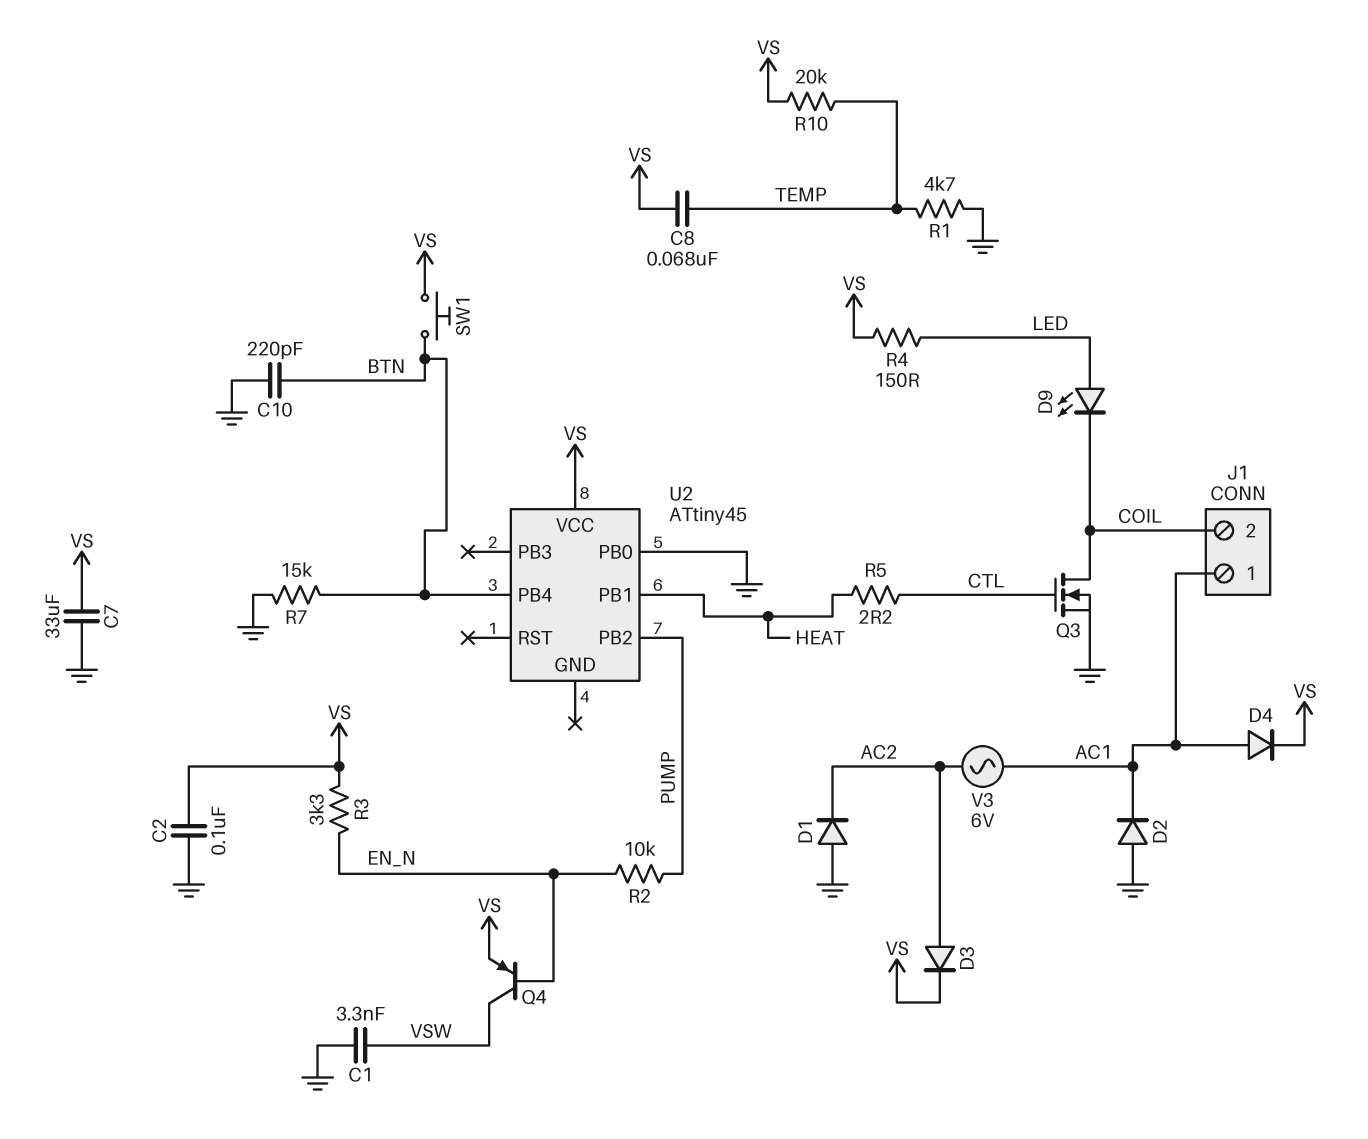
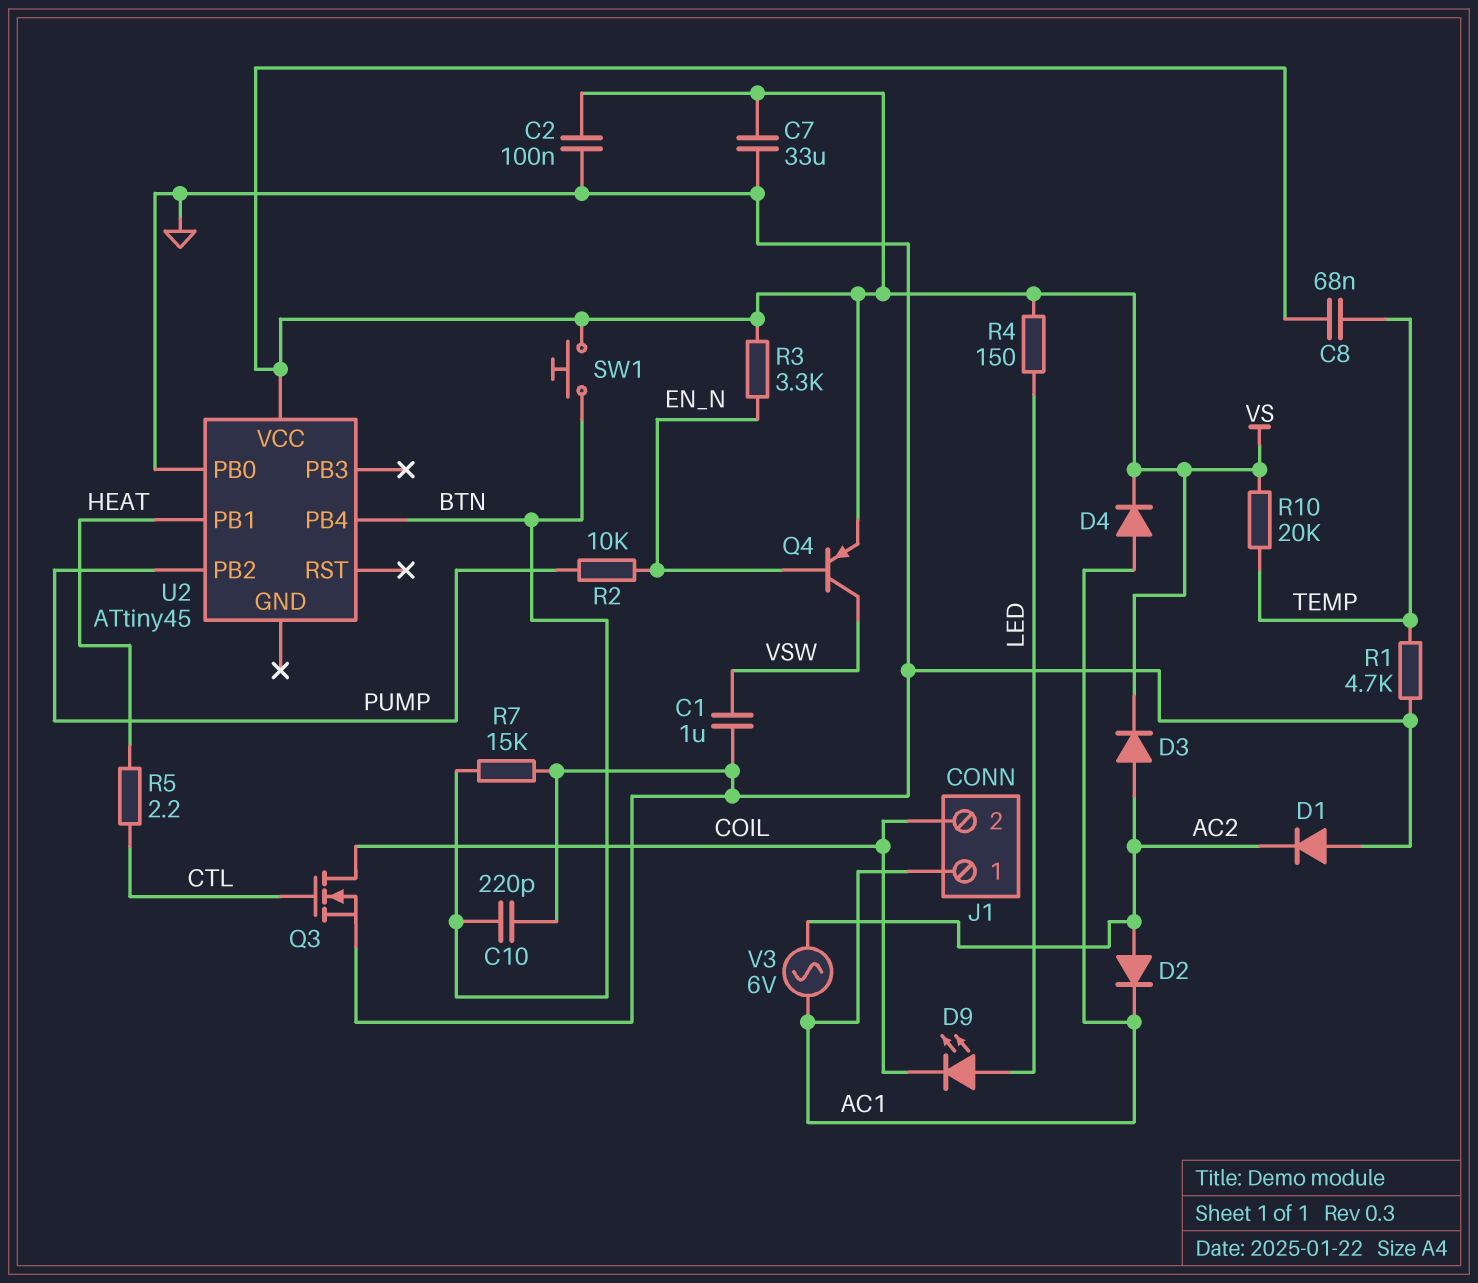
C1: 3.3nF (GND, VSW) -> 1uF (GND, VSW)
D2: diode (A GND, K AC1) -> diode (A AC2, K AC1)

